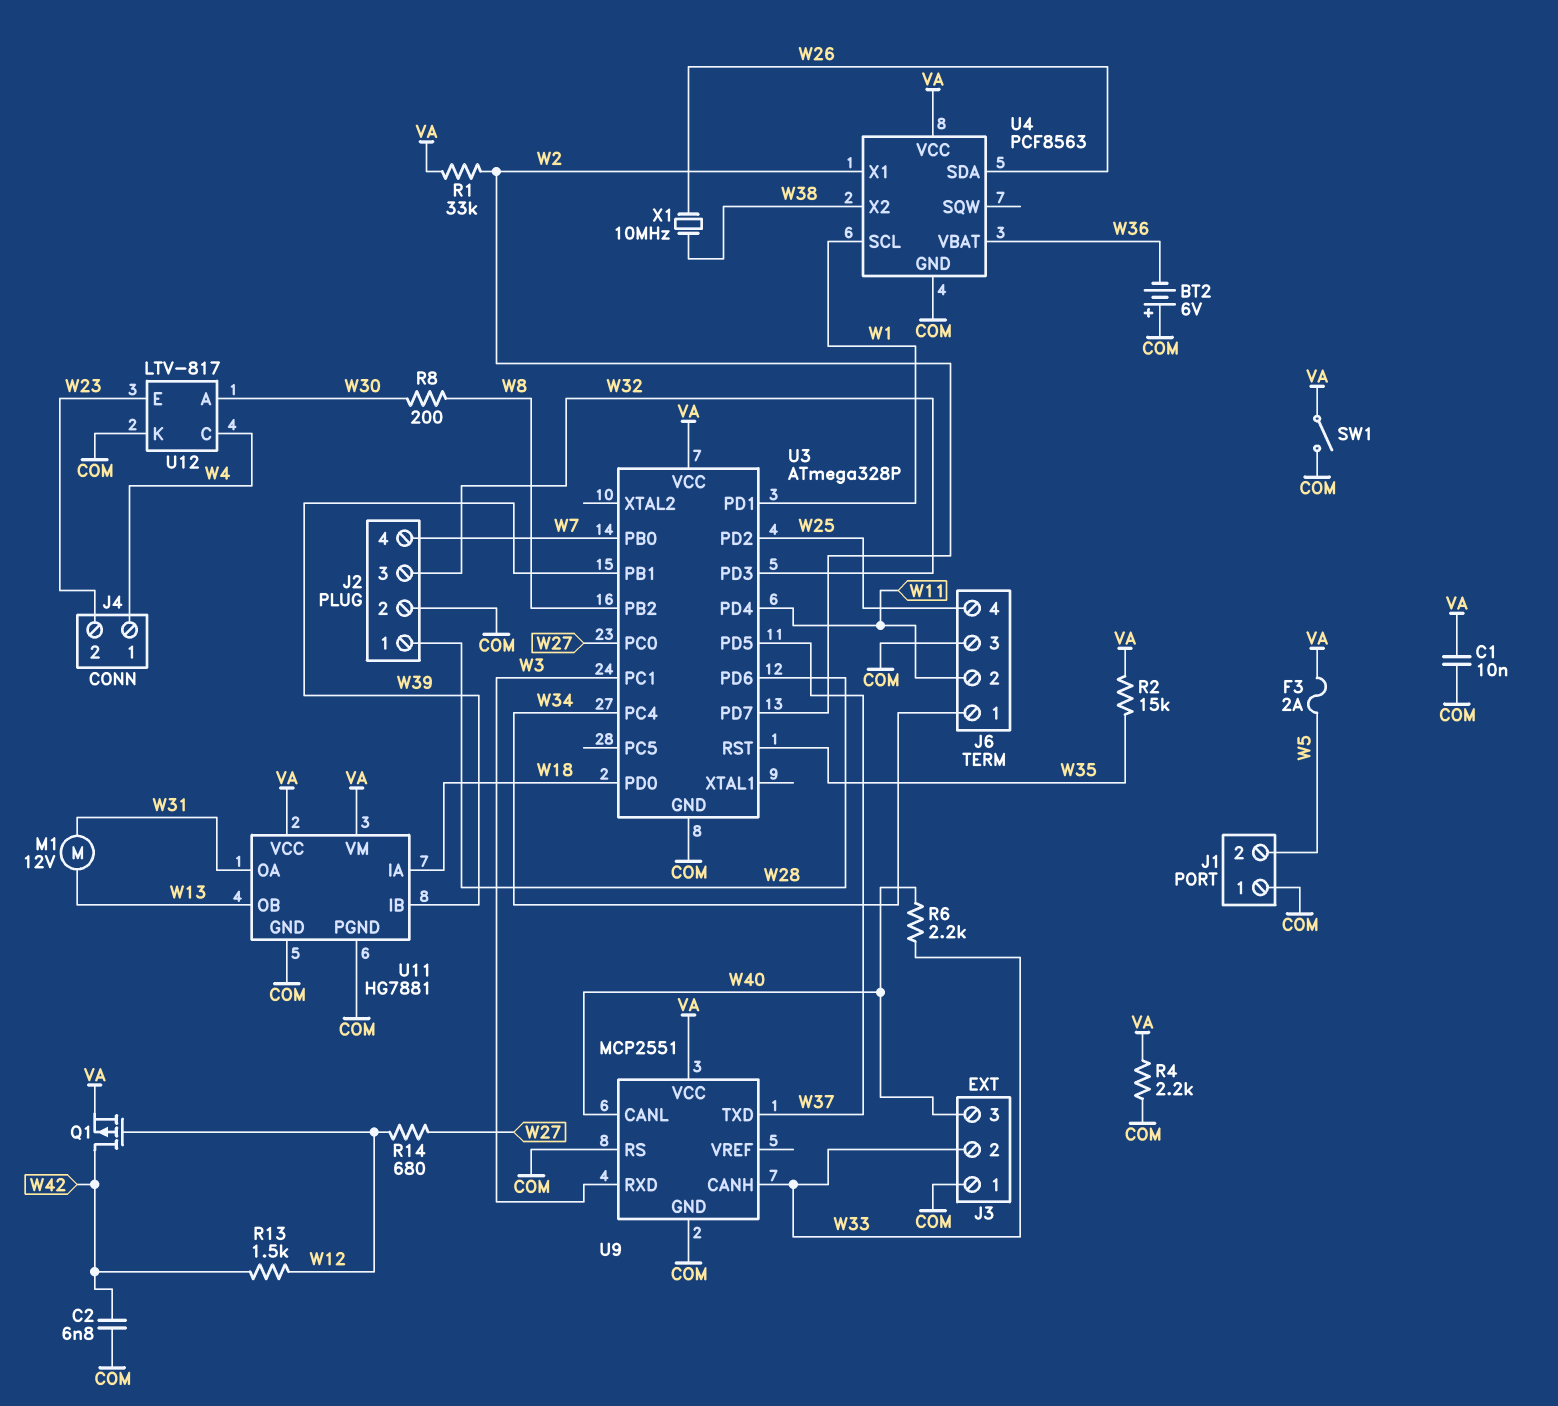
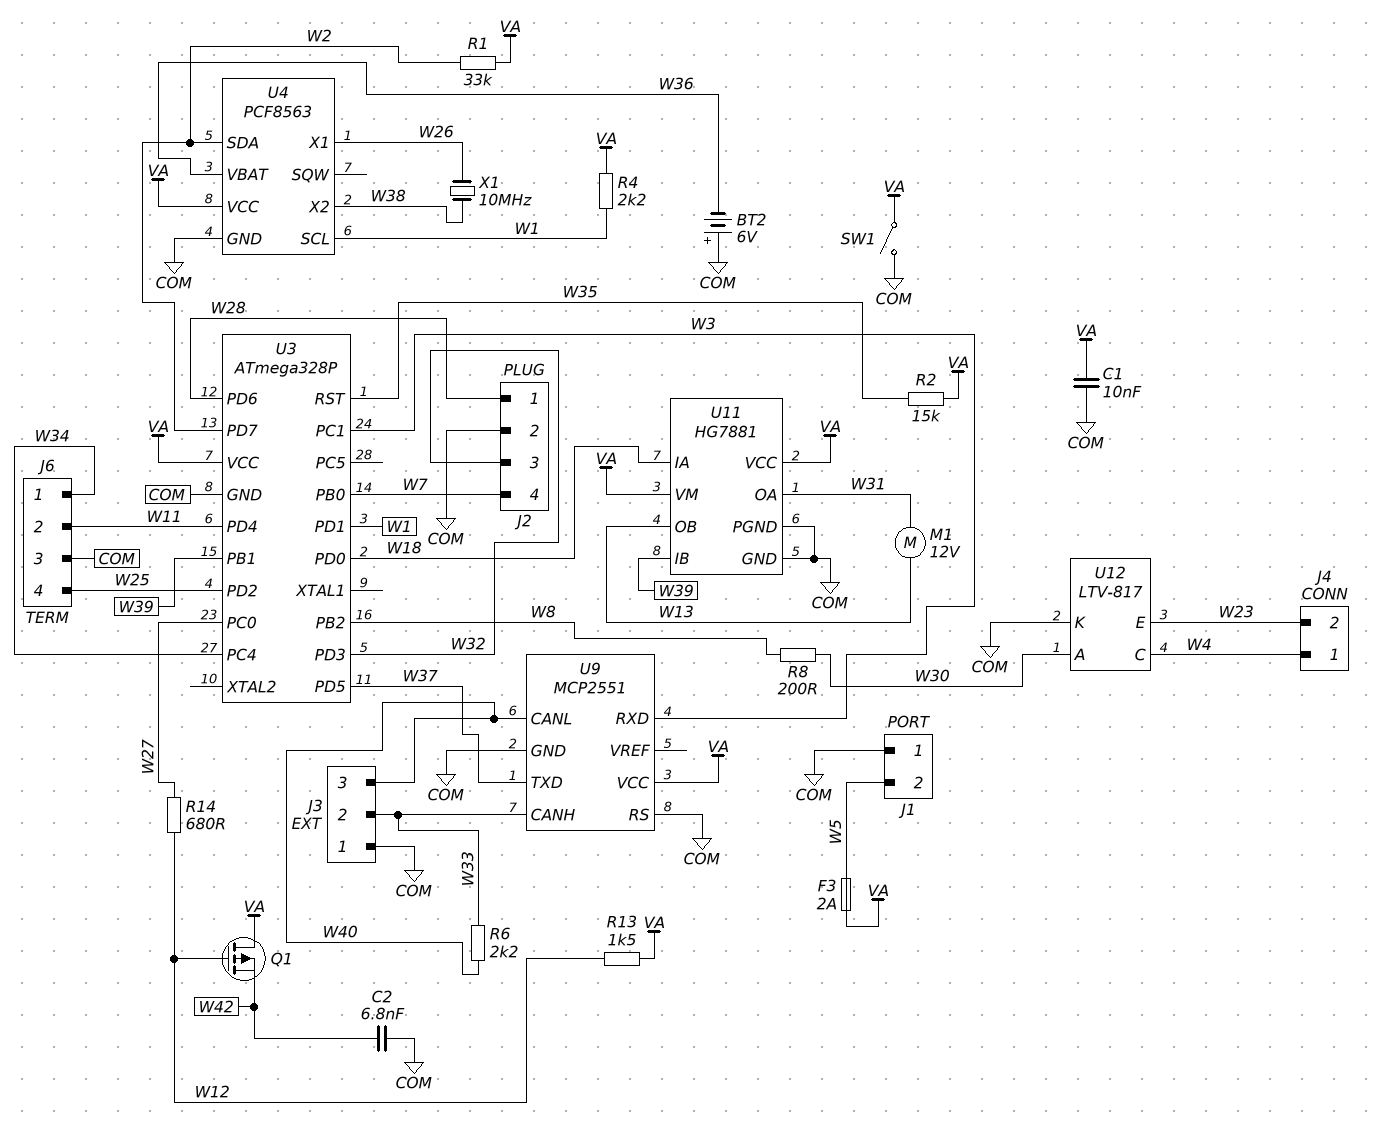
Q1: PMOS (G W12, D W42, S VA) -> PMOS (G W12, D VA, S W42)
R4: 2.2k (COM, VA) -> 2.2k (VA, W1)
R13: 1.5k (W12, W42) -> 1.5k (VA, W12)
U4 pin SDA: W26 -> W2
U4 pin X1: W2 -> W26

